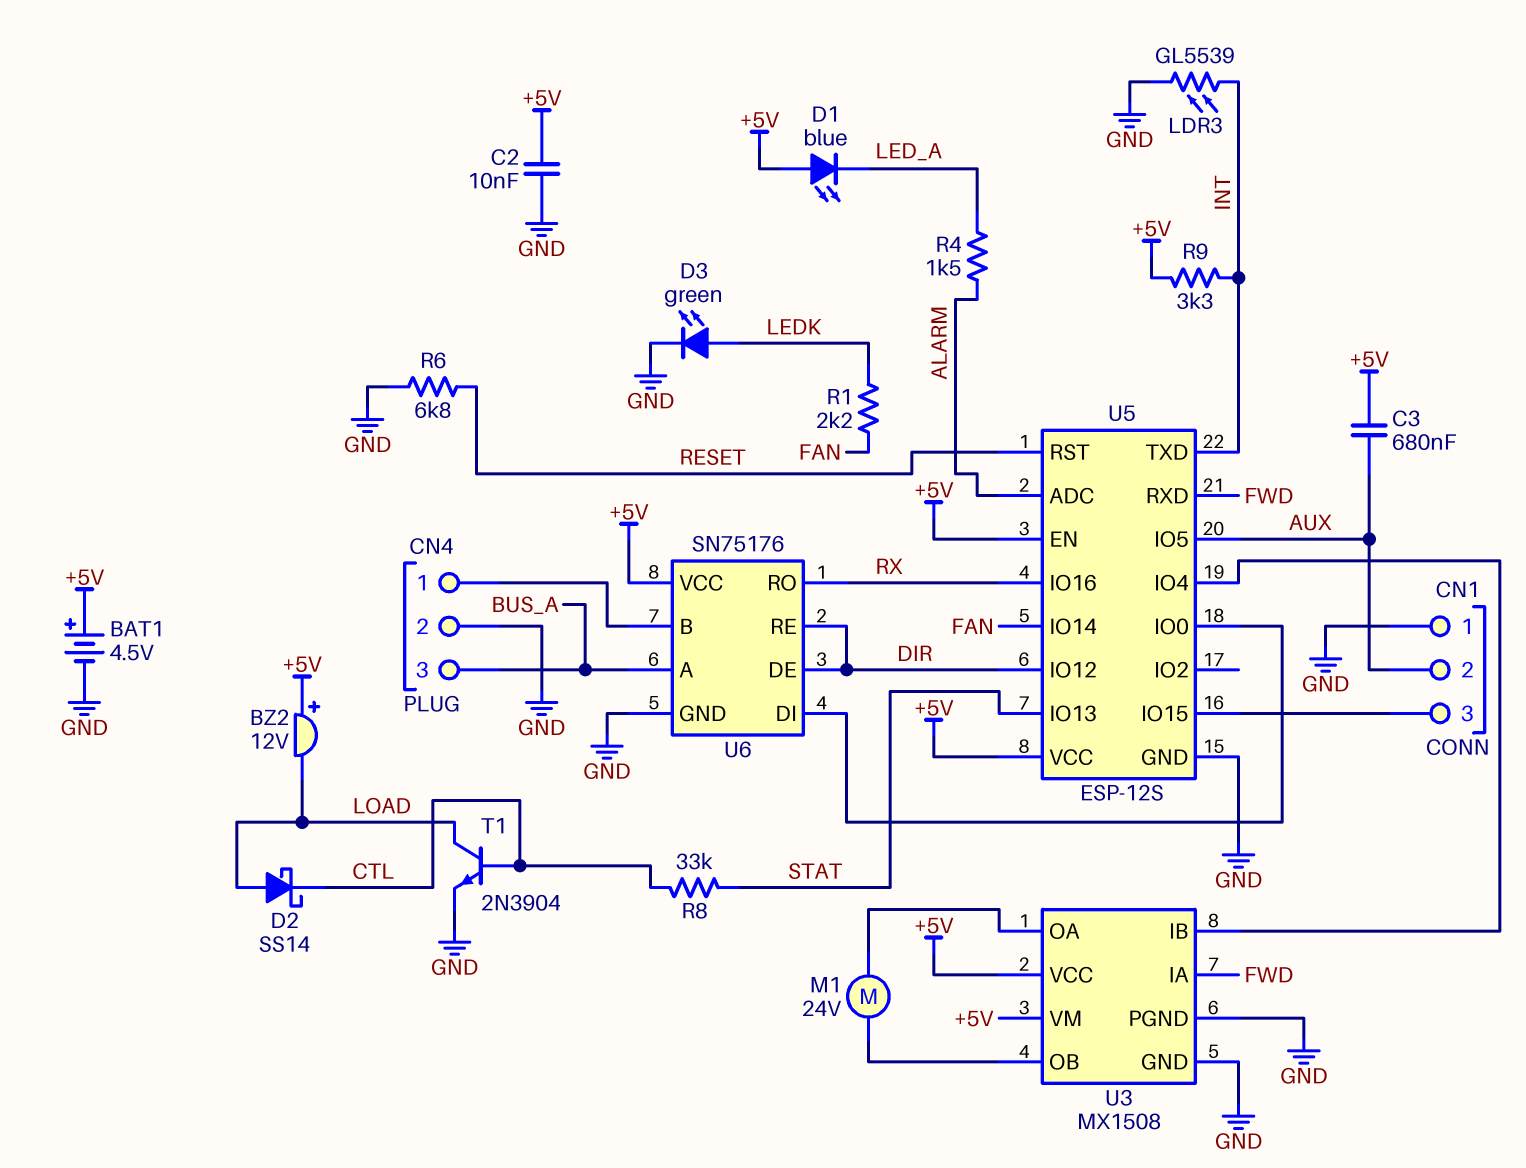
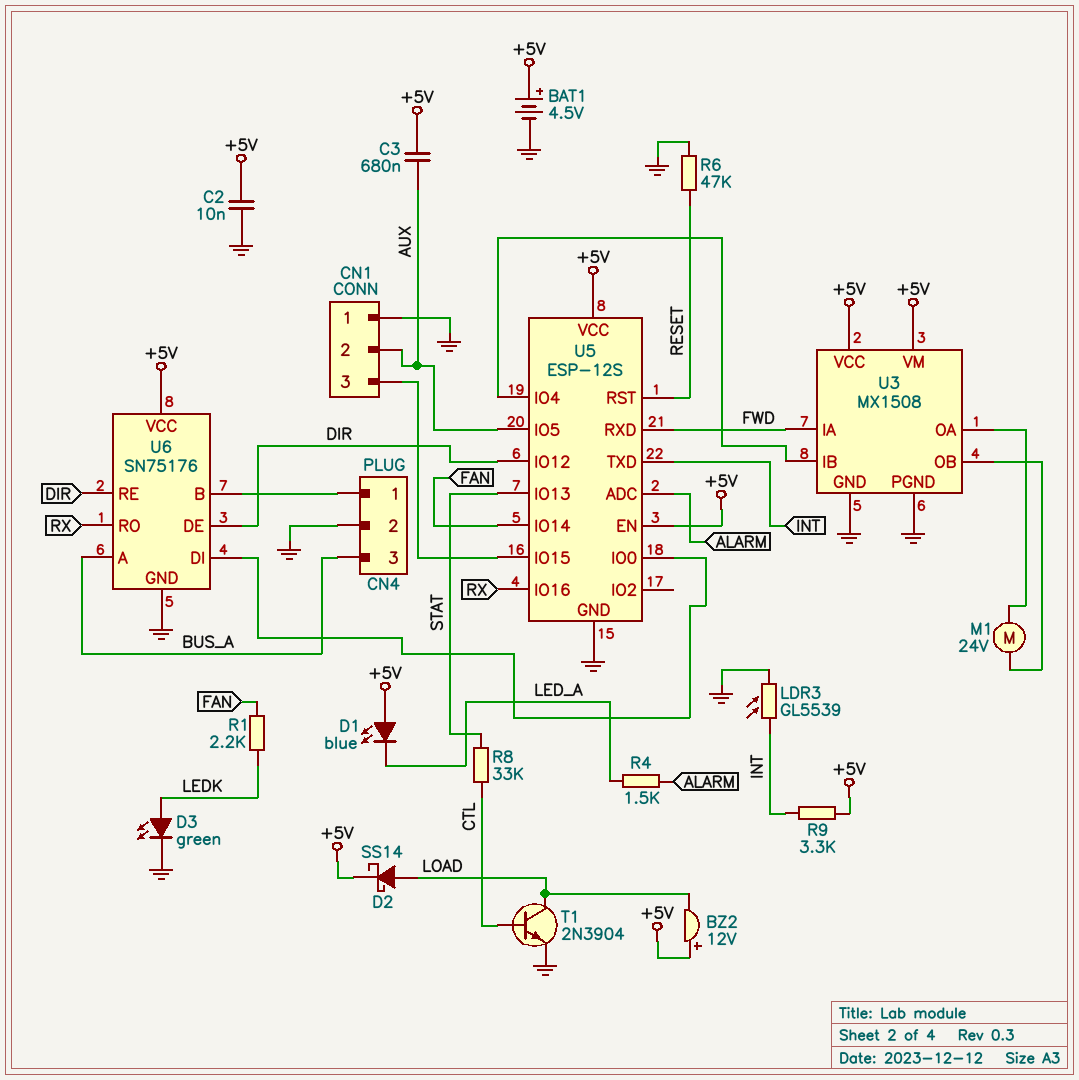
D2: schottky SS14 (A LOAD, K CTL) -> schottky SS14 (A LOAD, K +5V)
R6: 6.8k (GND, RESET) -> 47k (GND, RESET)

